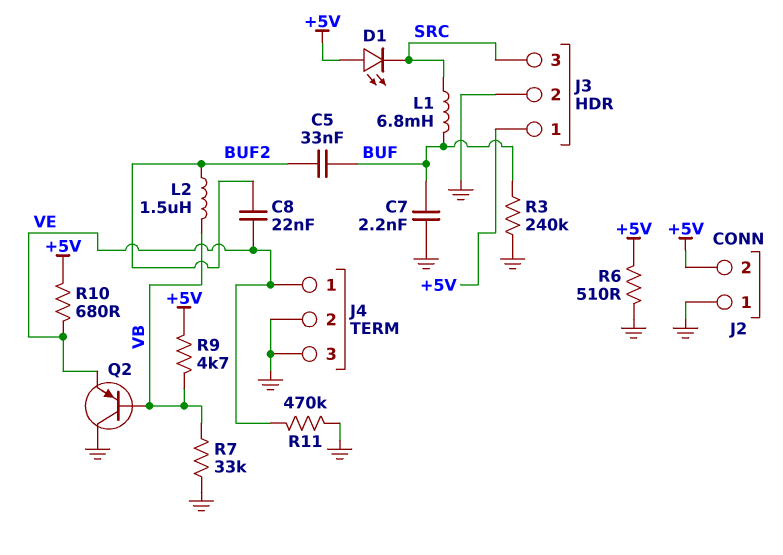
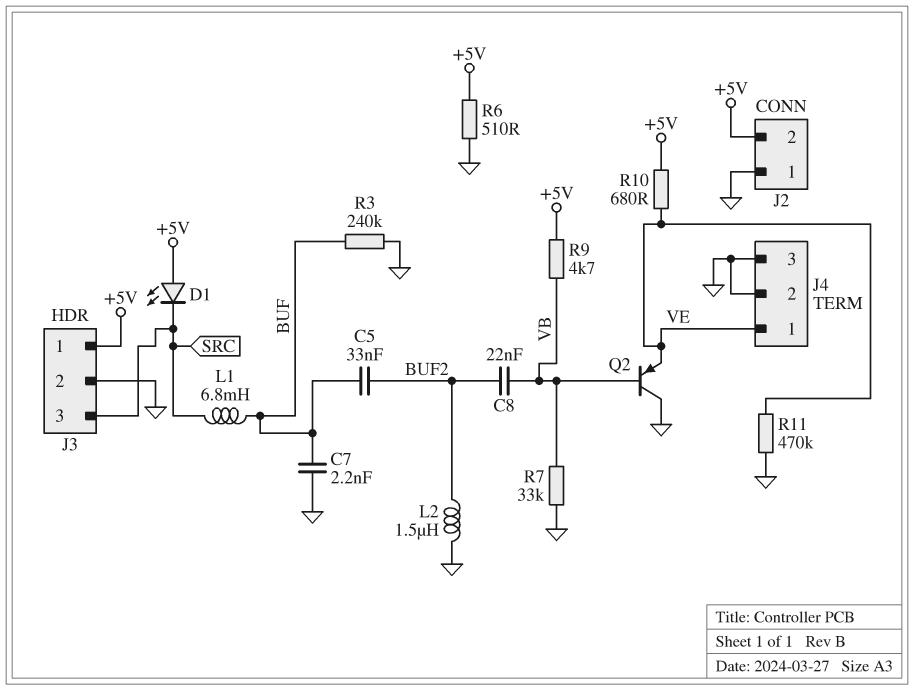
C8: 22nF (BUF2, VE) -> 22nF (BUF2, VB)
L2: 1.5uH (BUF2, VB) -> 1.5uH (BUF2, GND)

